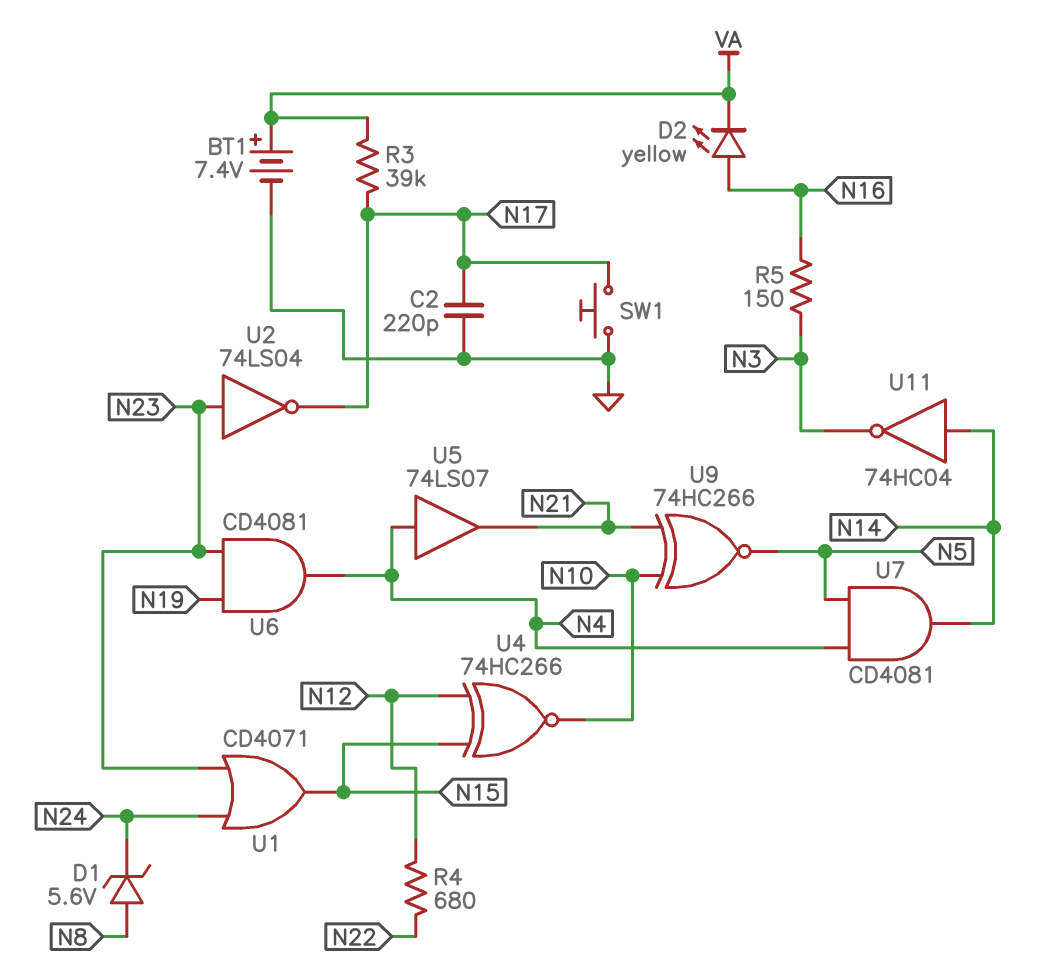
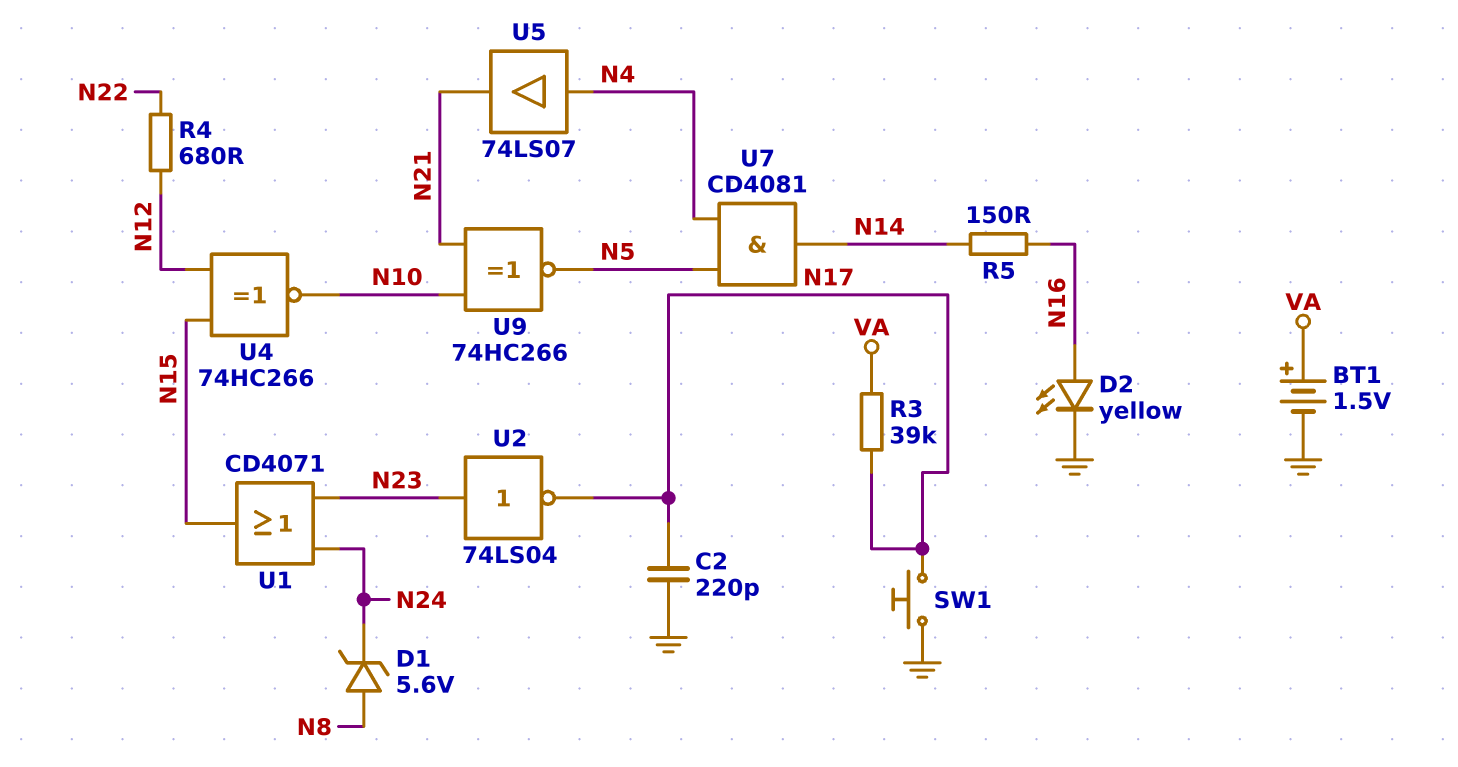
BT1: 7.4V (plus VA, minus GND) -> 1.5V (plus VA, minus GND)
D2: LED yellow (A N16, K VA) -> LED yellow (A N16, K GND)
R5: 150 (N3, N16) -> 150 (N14, N16)
U6: AND CD4081 (in N19, in N23, out N4) -> none
U11: NOT 74HC04 (in N14, out N3) -> none

